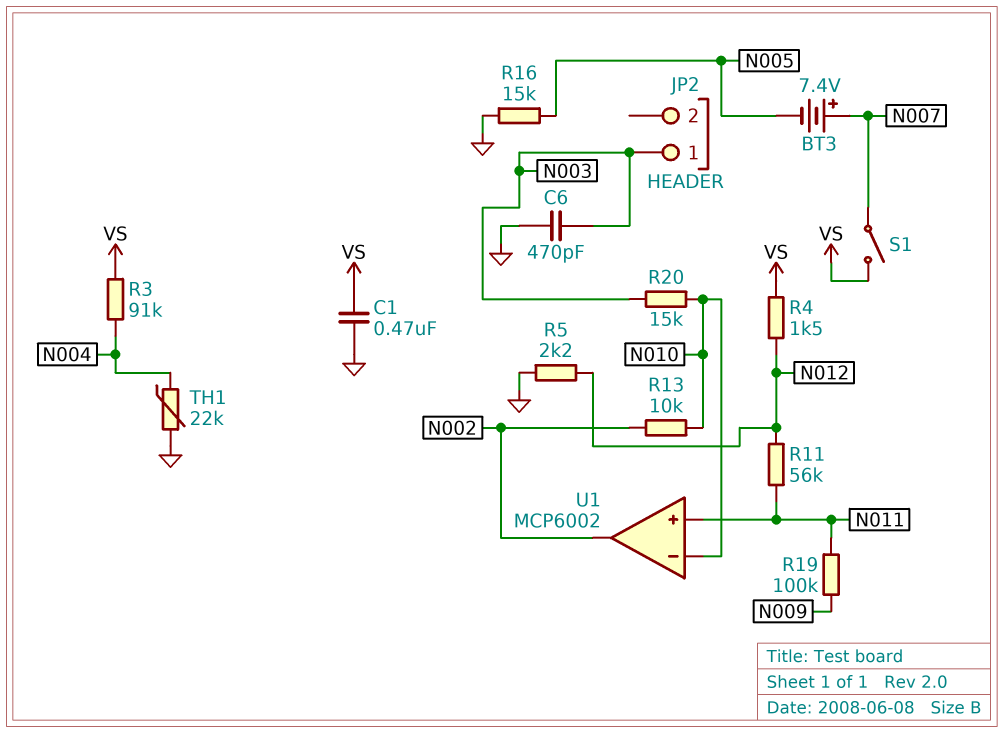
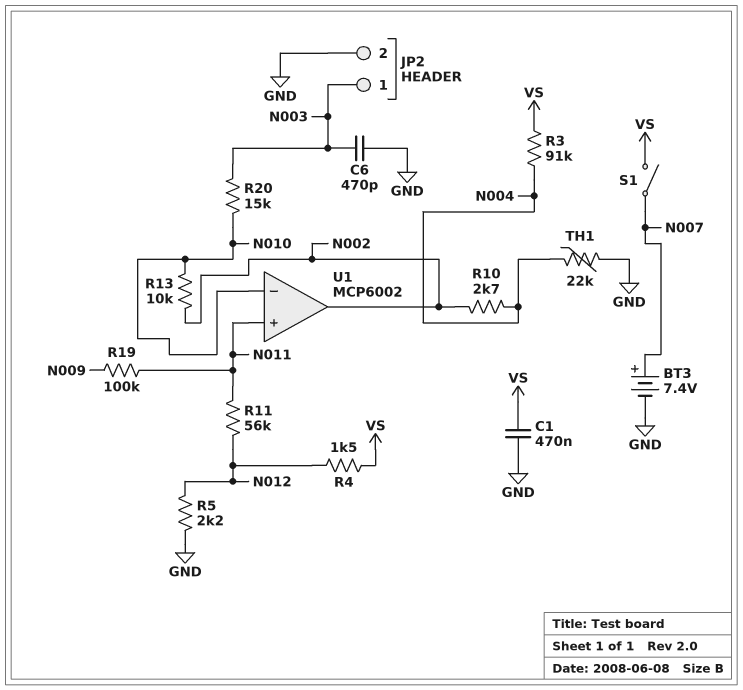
BT3: 7.4V (plus N007, minus N005) -> 7.4V (plus N007, minus GND)
JP2 pin 2: none -> GND
R10: none -> 2.7k (N002, N004)
R16: 15k (GND, N005) -> none

